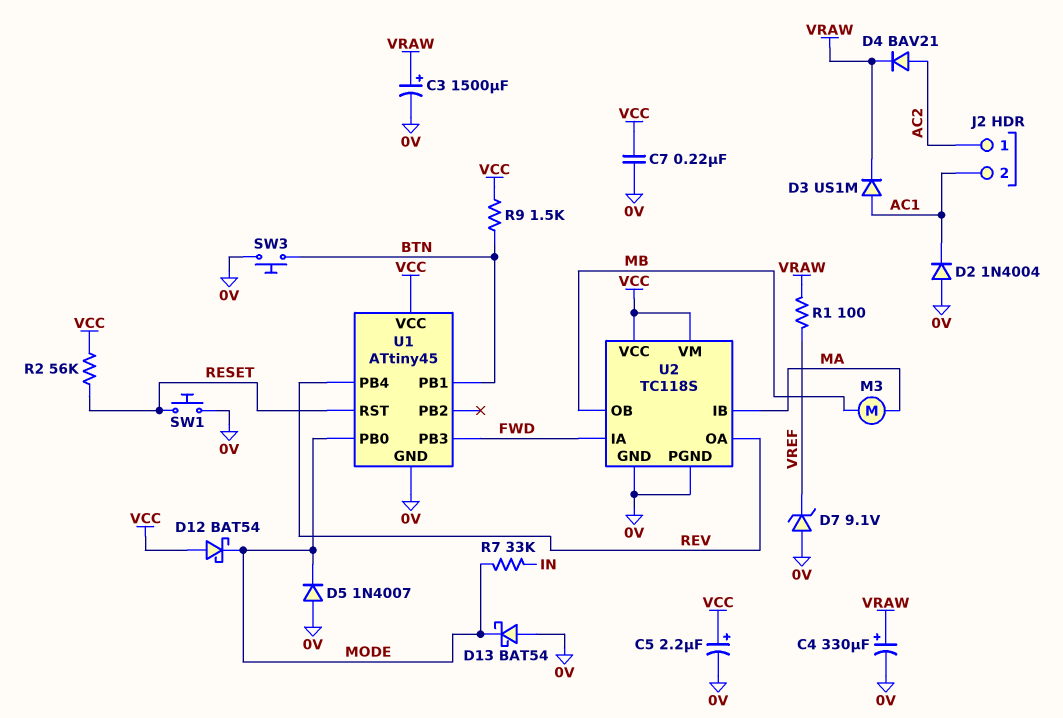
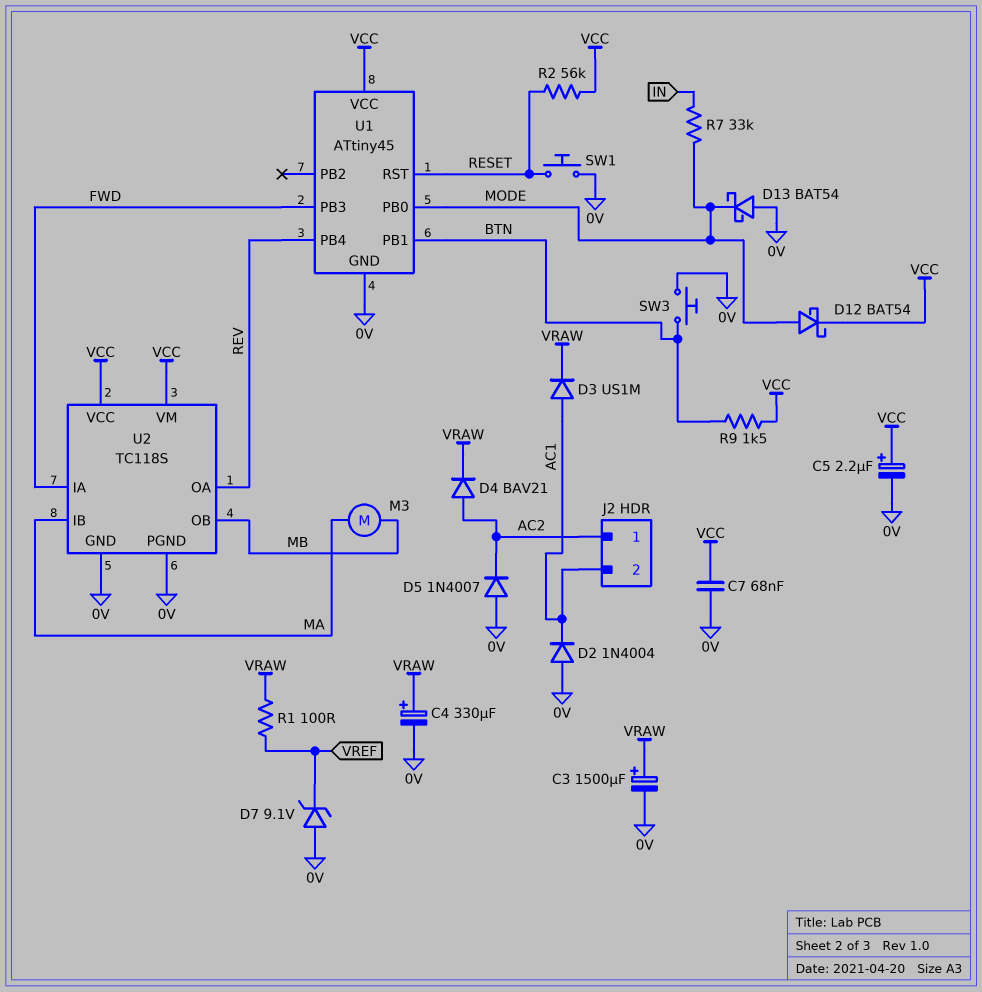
C7: 220nF (0V, VCC) -> 68nF (0V, VCC)
D5: diode 1N4007 (A 0V, K MODE) -> diode 1N4007 (A 0V, K AC2)
D12: schottky BAT54 (A VCC, K MODE) -> schottky BAT54 (A MODE, K VCC)

